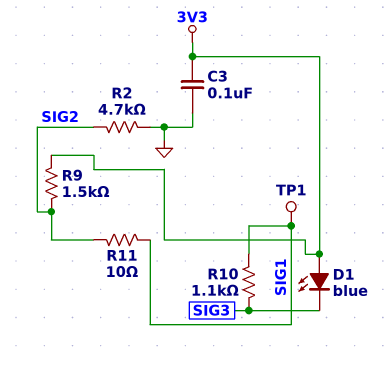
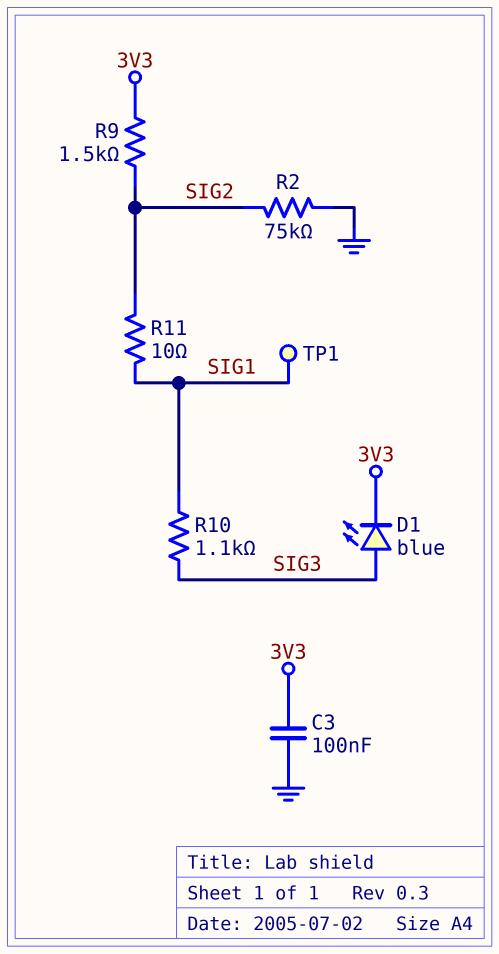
D1: LED blue (A 3V3, K SIG3) -> LED blue (A SIG3, K 3V3)
R2: 4.7k (GND, SIG2) -> 75k (GND, SIG2)

